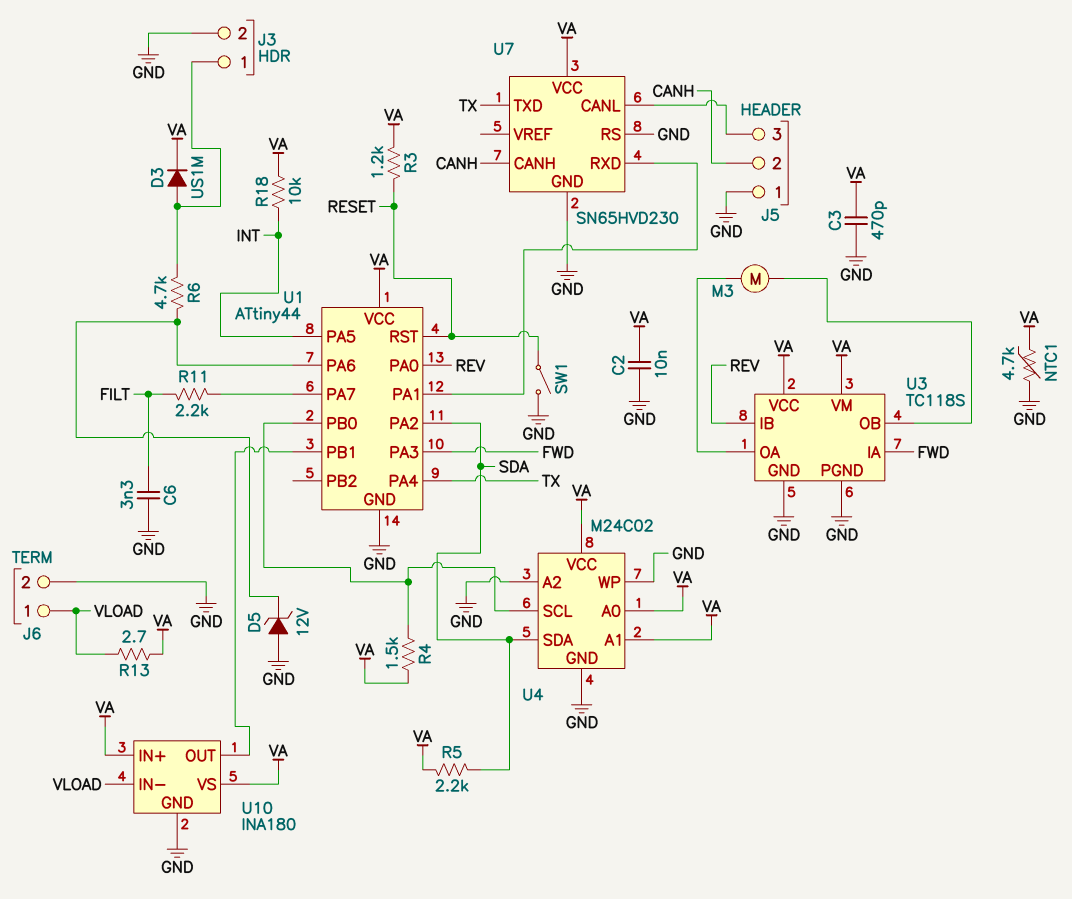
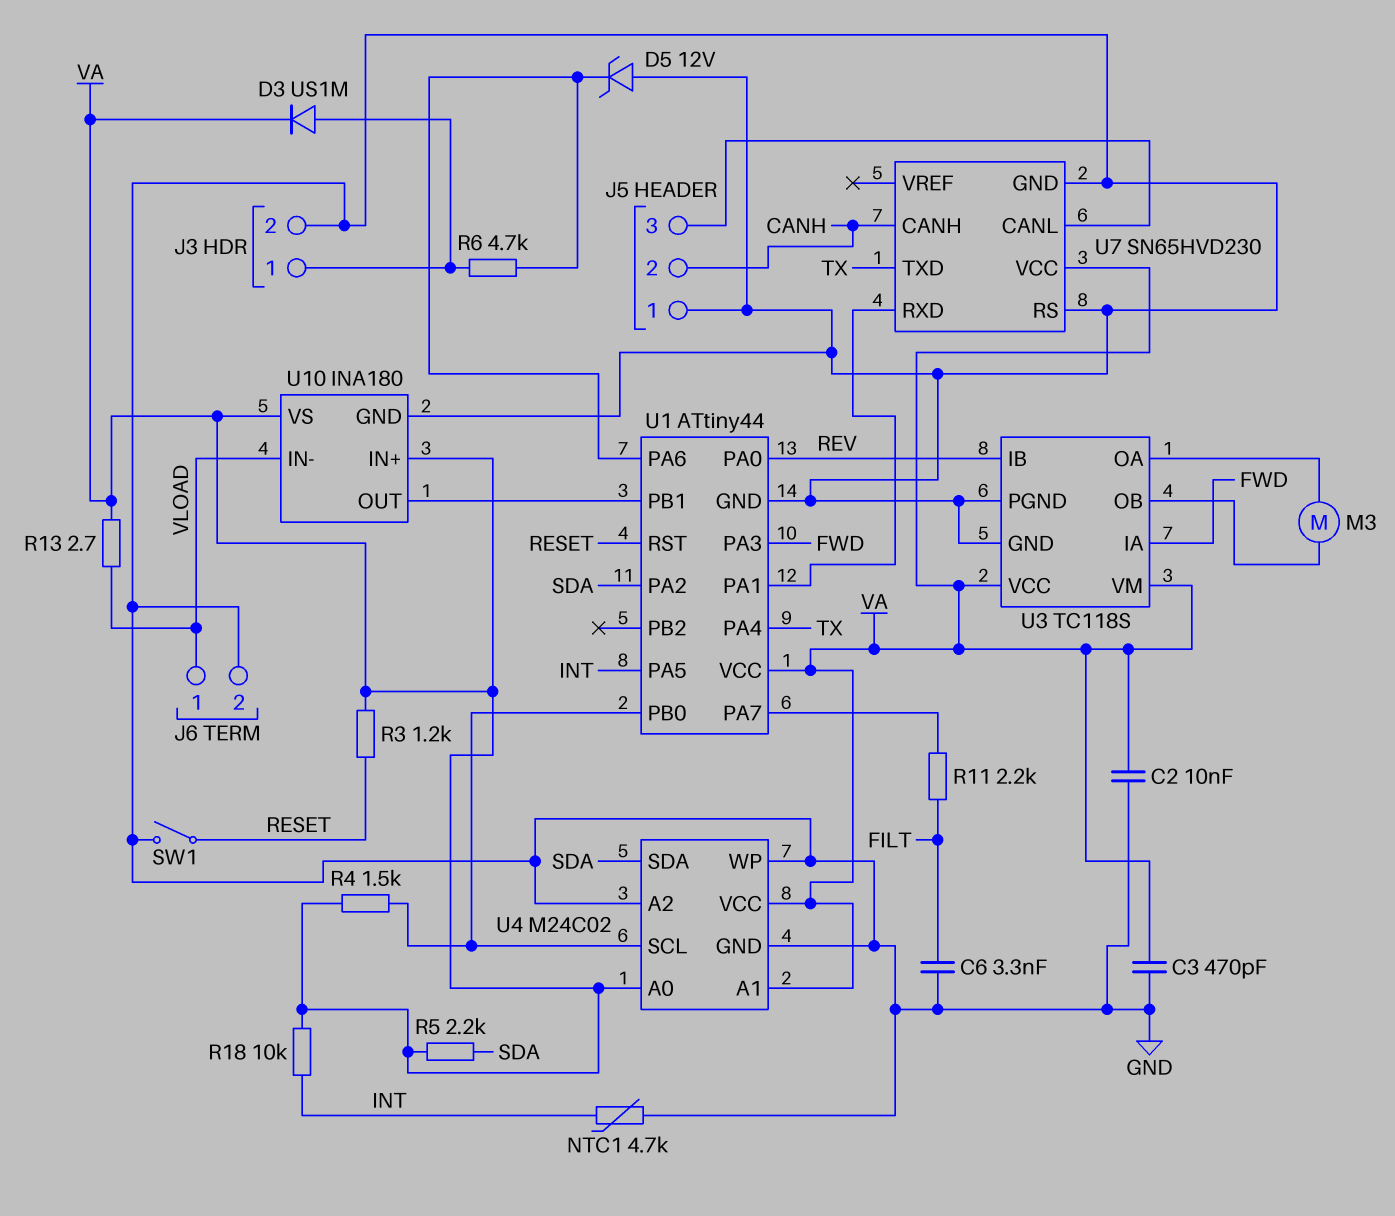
NTC1: 4.7k (GND, VA) -> 4.7k (GND, INT)

